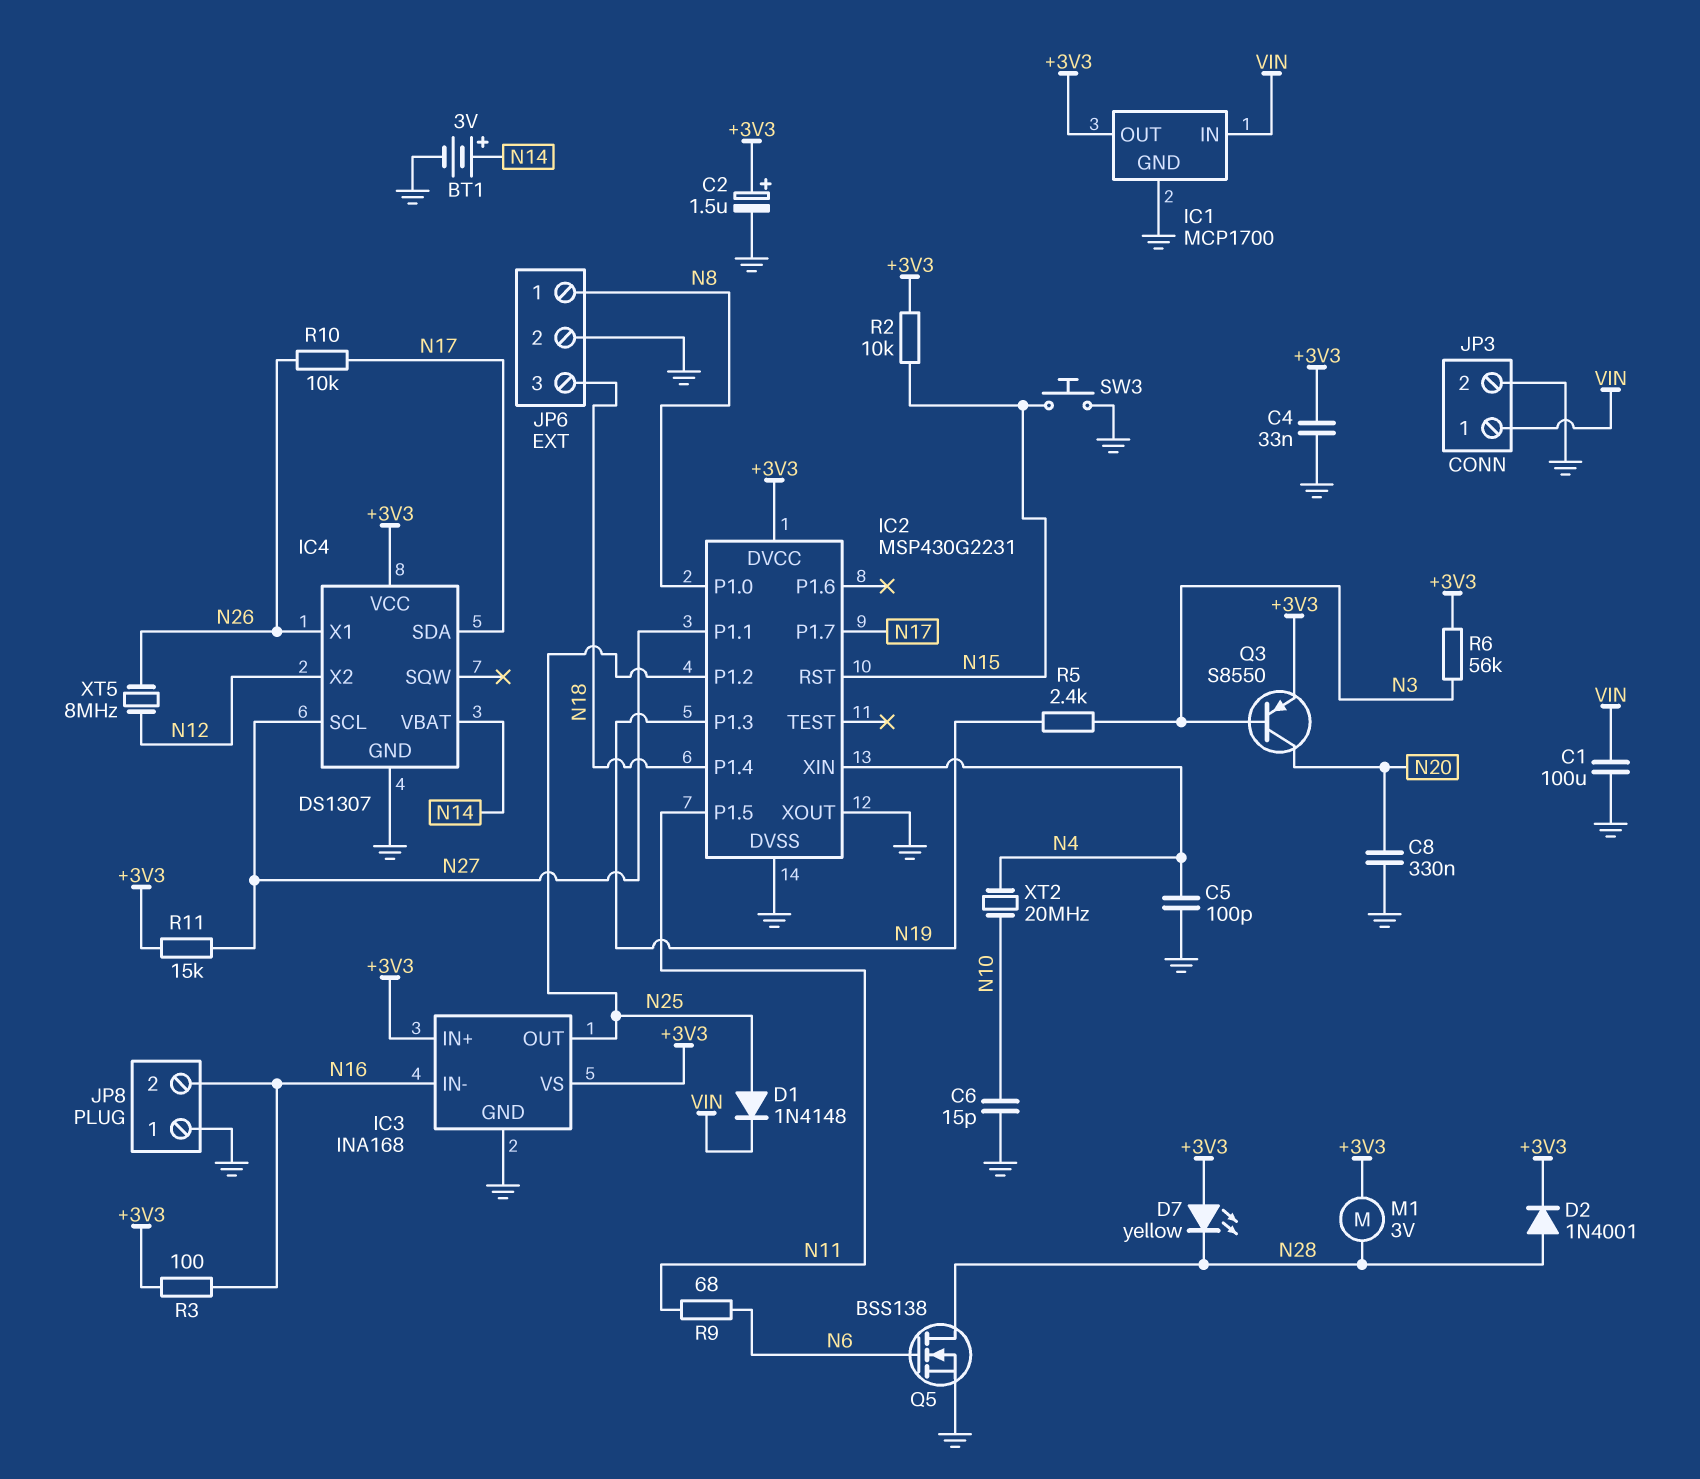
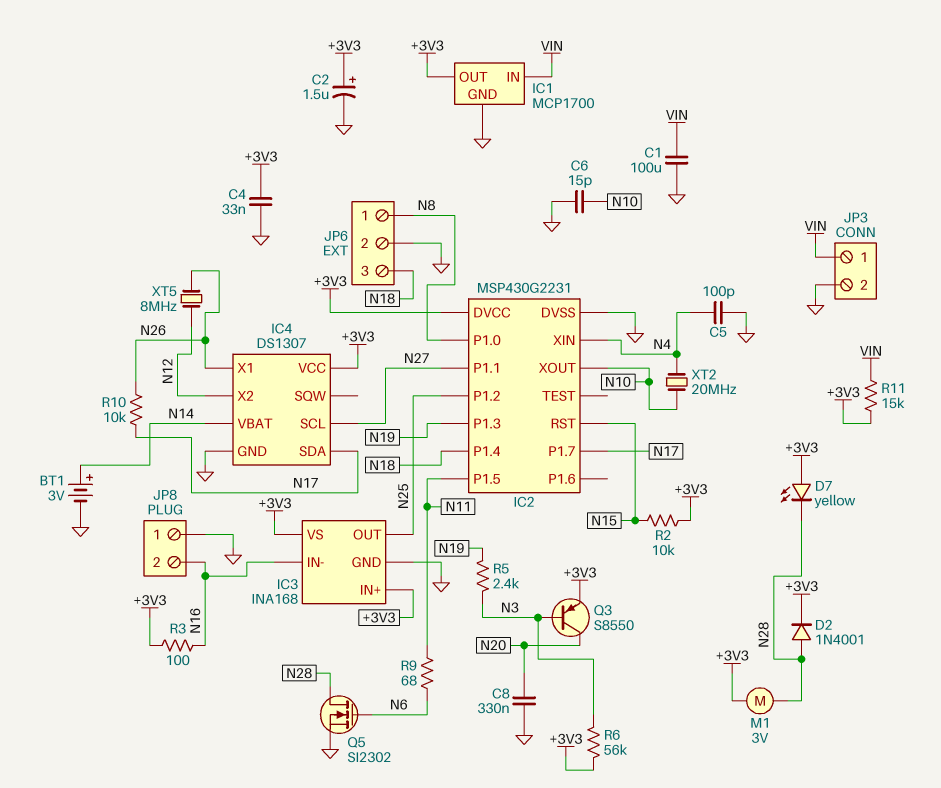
D1: diode 1N4148 (A N25, K VIN) -> none
IC2 pin XOUT: GND -> N10
Q5: NMOS BSS138 (G N6, D N28, S GND) -> NMOS SI2302 (G N6, D N28, S GND)
R11: 15k (+3V3, N27) -> 15k (+3V3, VIN)
SW3: button (GND, N15) -> none

